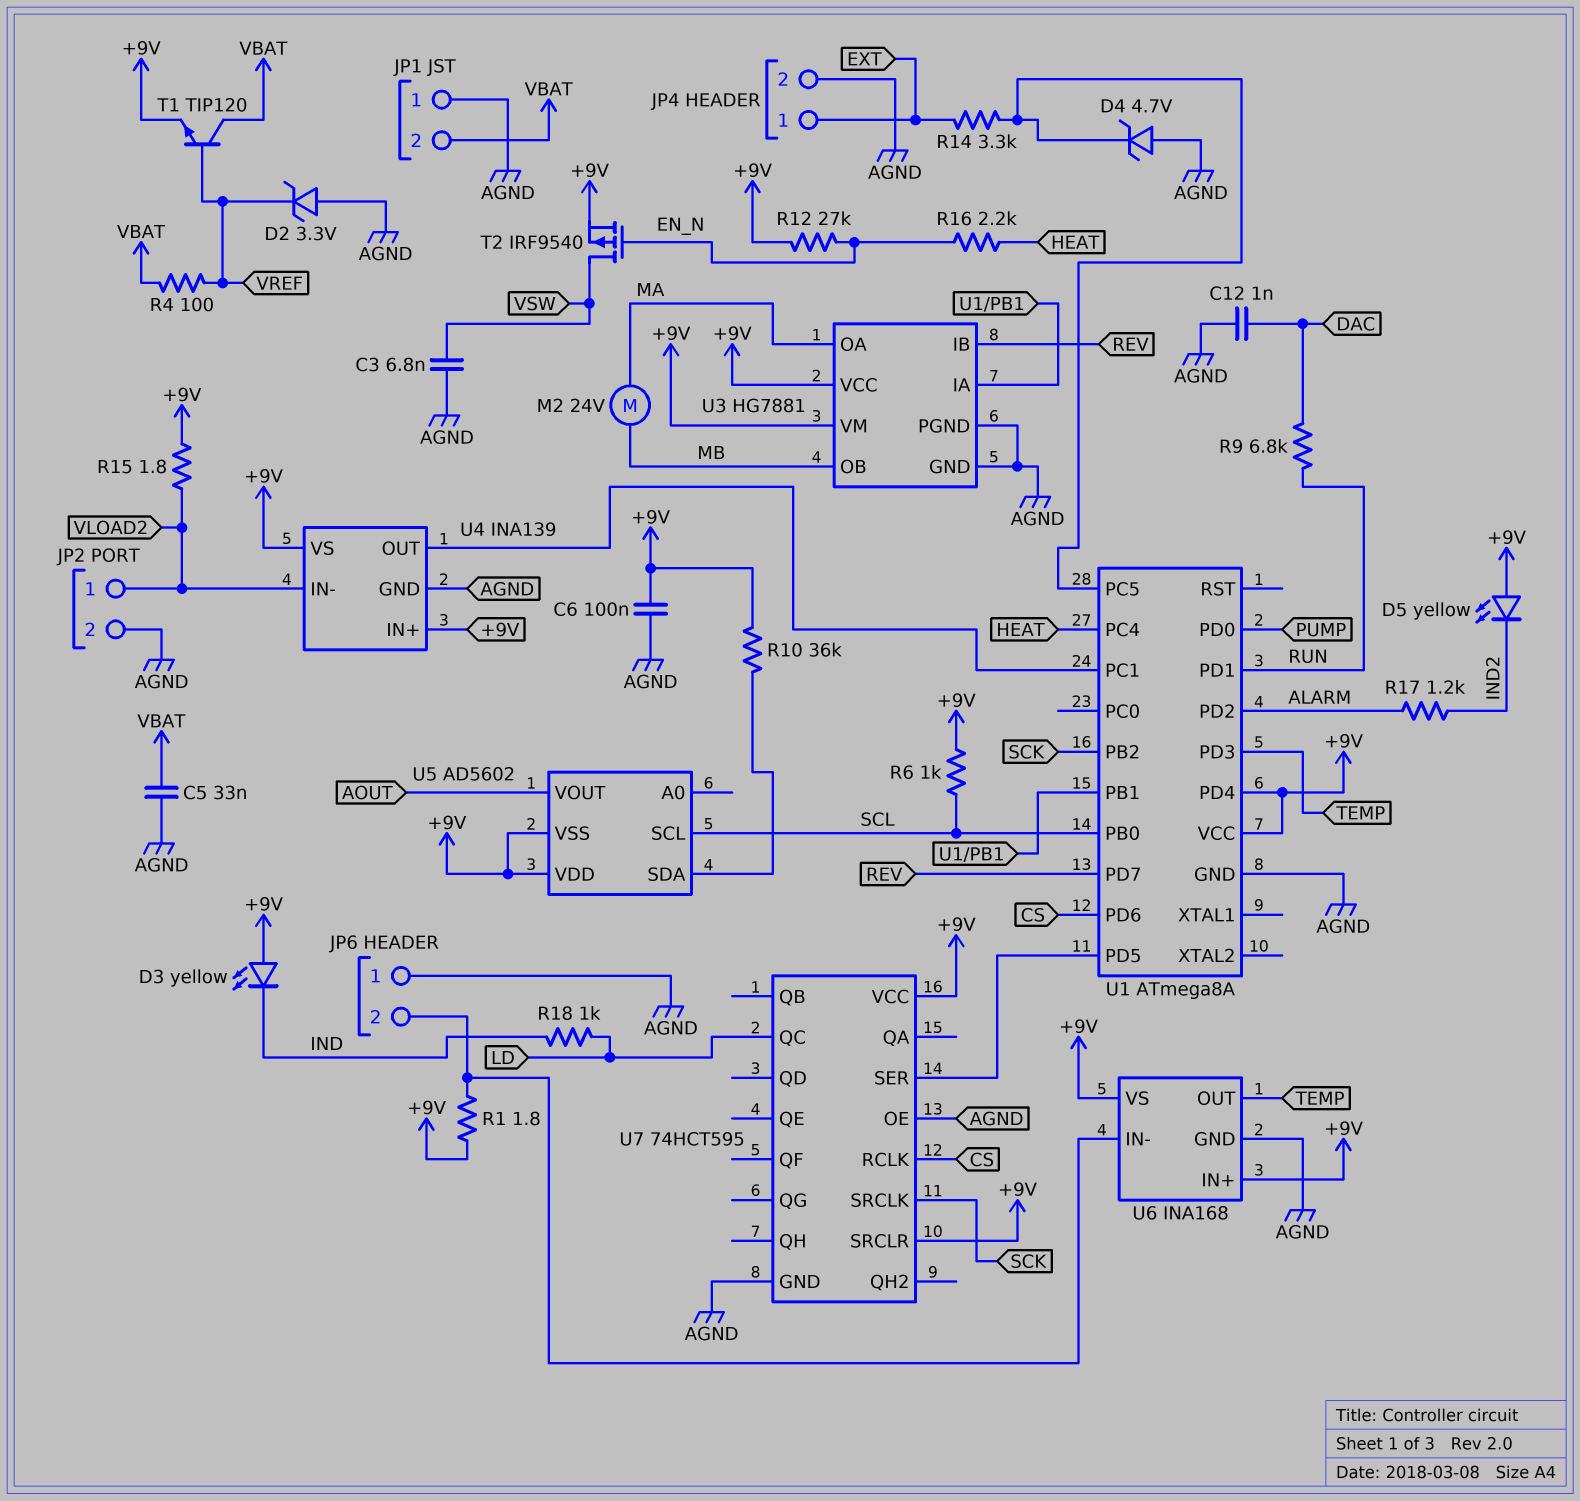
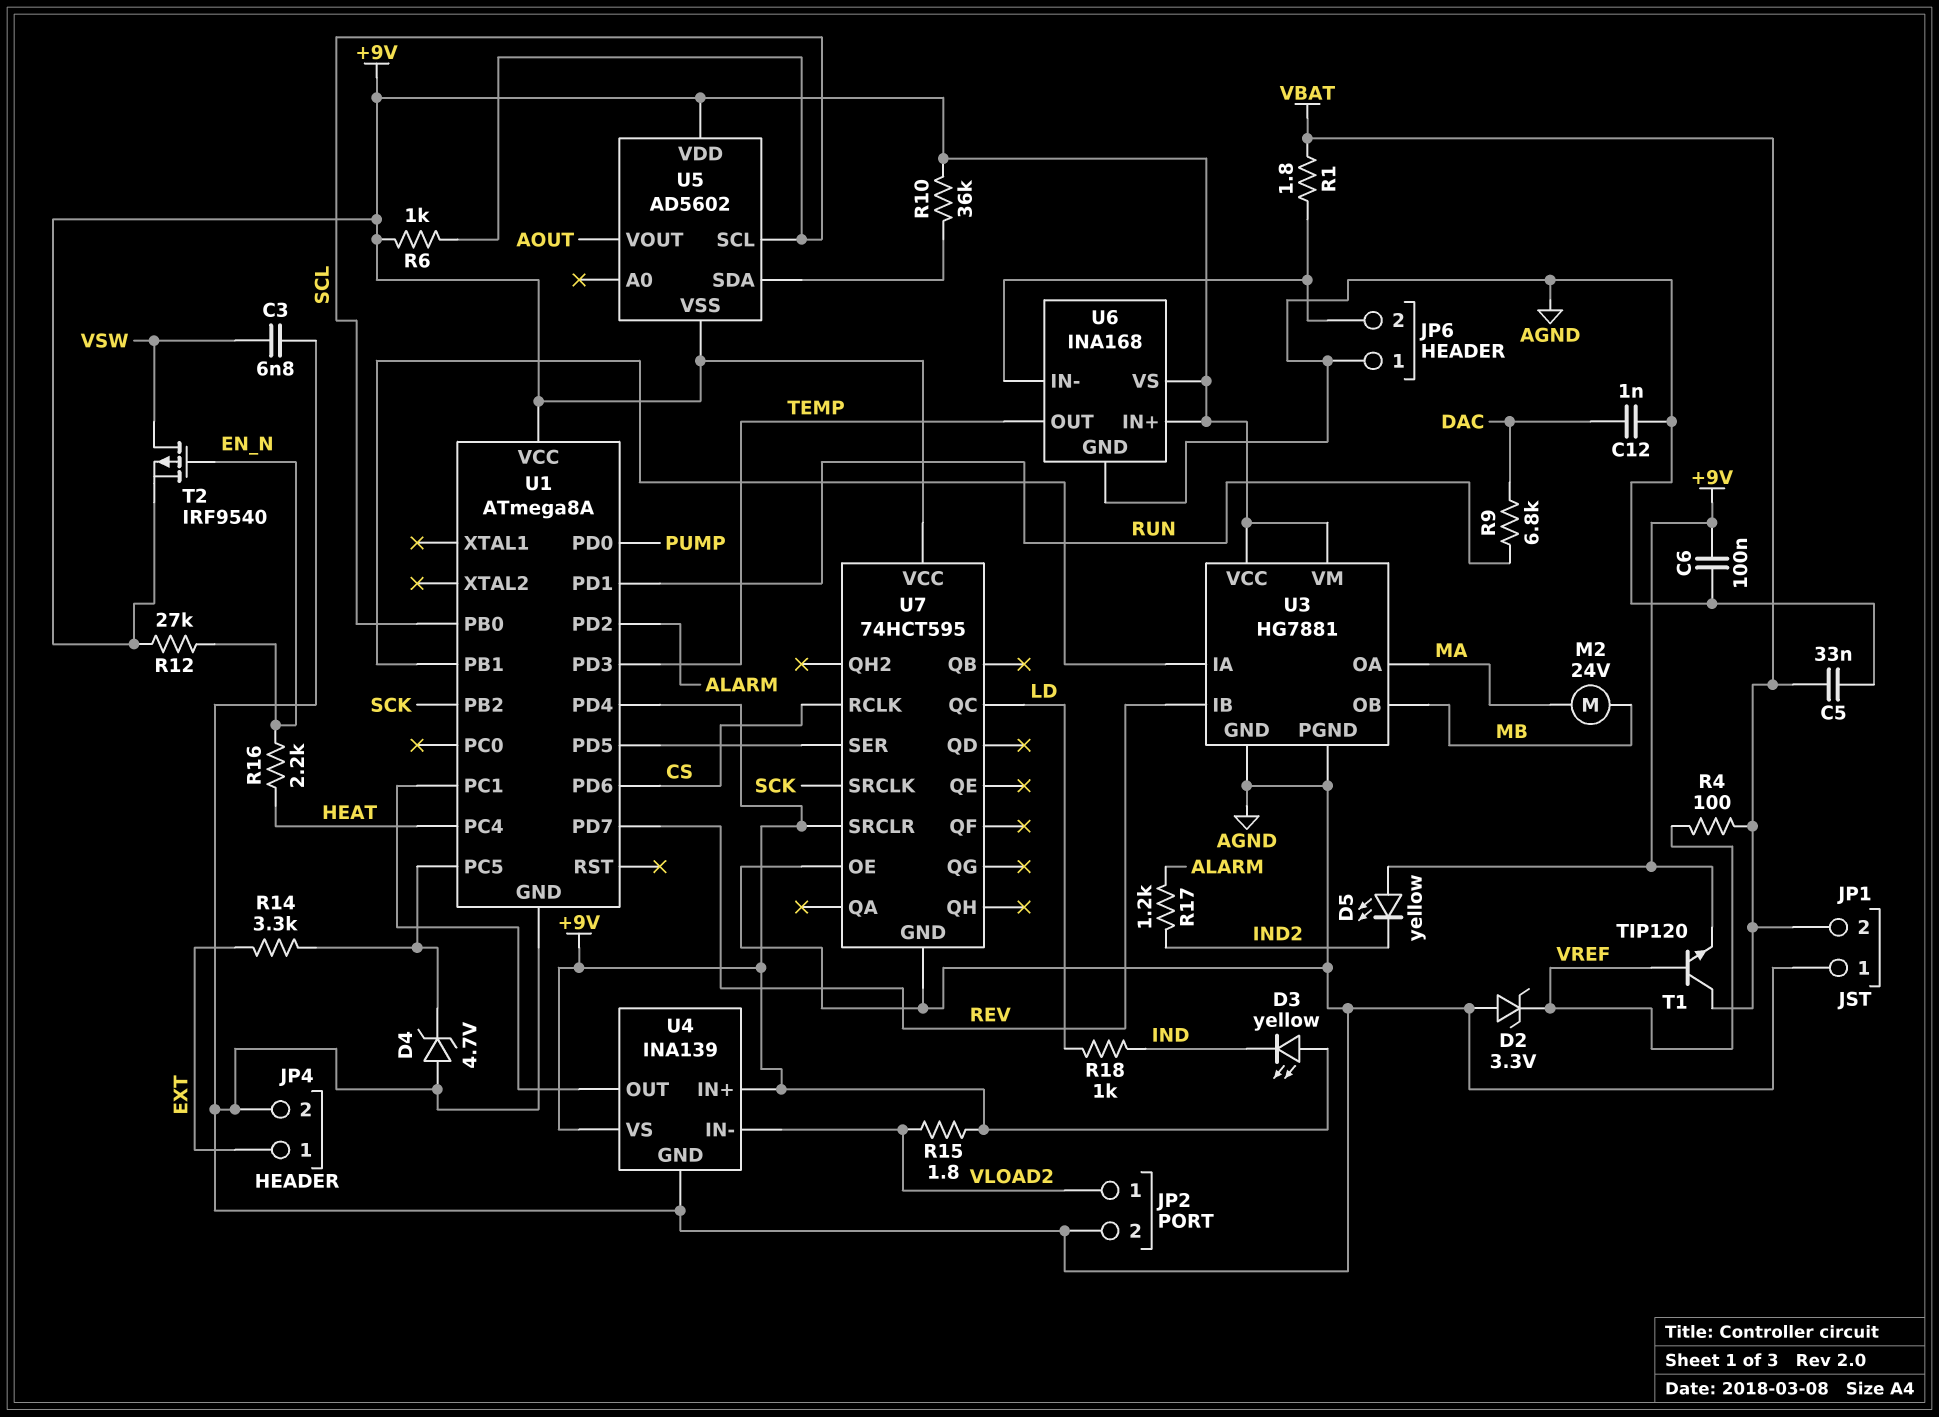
R1: 1.8 (+9V, JP6/2) -> 1.8 (JP6/2, VBAT)

